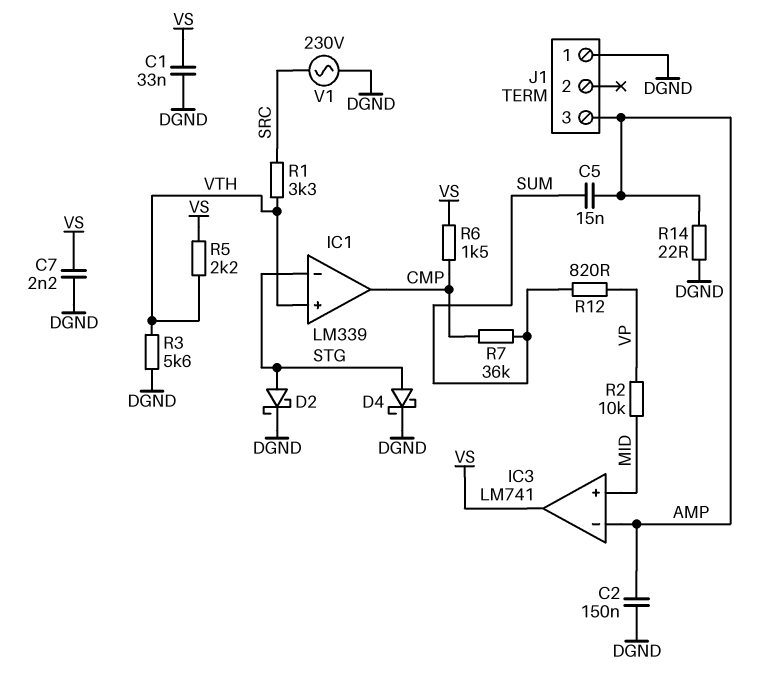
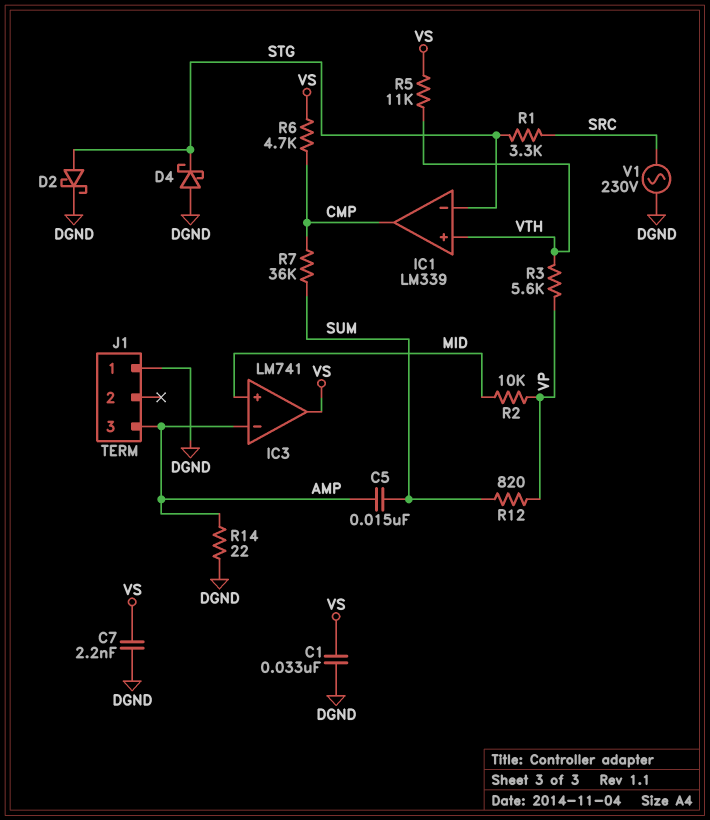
C2: 150nF (AMP, DGND) -> none
D4: schottky (A STG, K DGND) -> schottky (A DGND, K STG)
R1: 3.3k (SRC, VTH) -> 3.3k (SRC, STG)
R3: 5.6k (DGND, VTH) -> 5.6k (VP, VTH)
R5: 2.2k (VS, VTH) -> 11k (VS, VTH)
R6: 1.5k (CMP, VS) -> 4.7k (CMP, VS)

